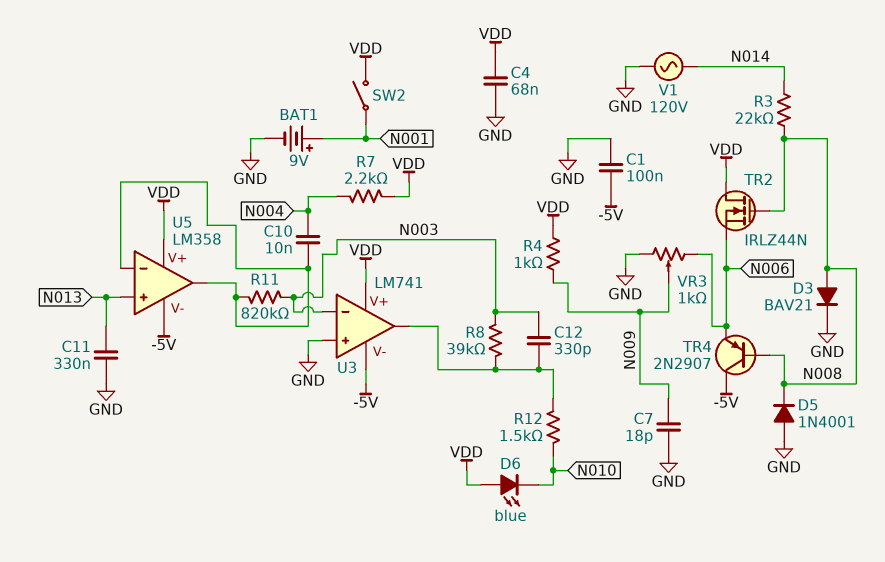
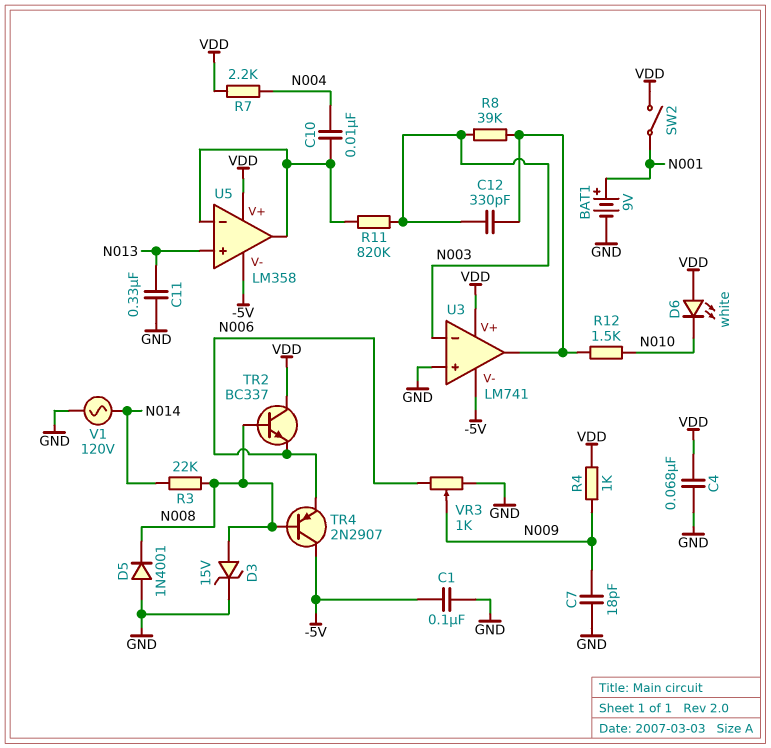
D3: diode BAV21 (A N008, K GND) -> zener 15V (A N008, K GND)
D6: LED blue (A VDD, K N010) -> LED white (A VDD, K N010)
TR2: NMOS IRLZ44N (G N008, D VDD, S N006) -> NPN BC337 (B N008, C VDD, E N006)

